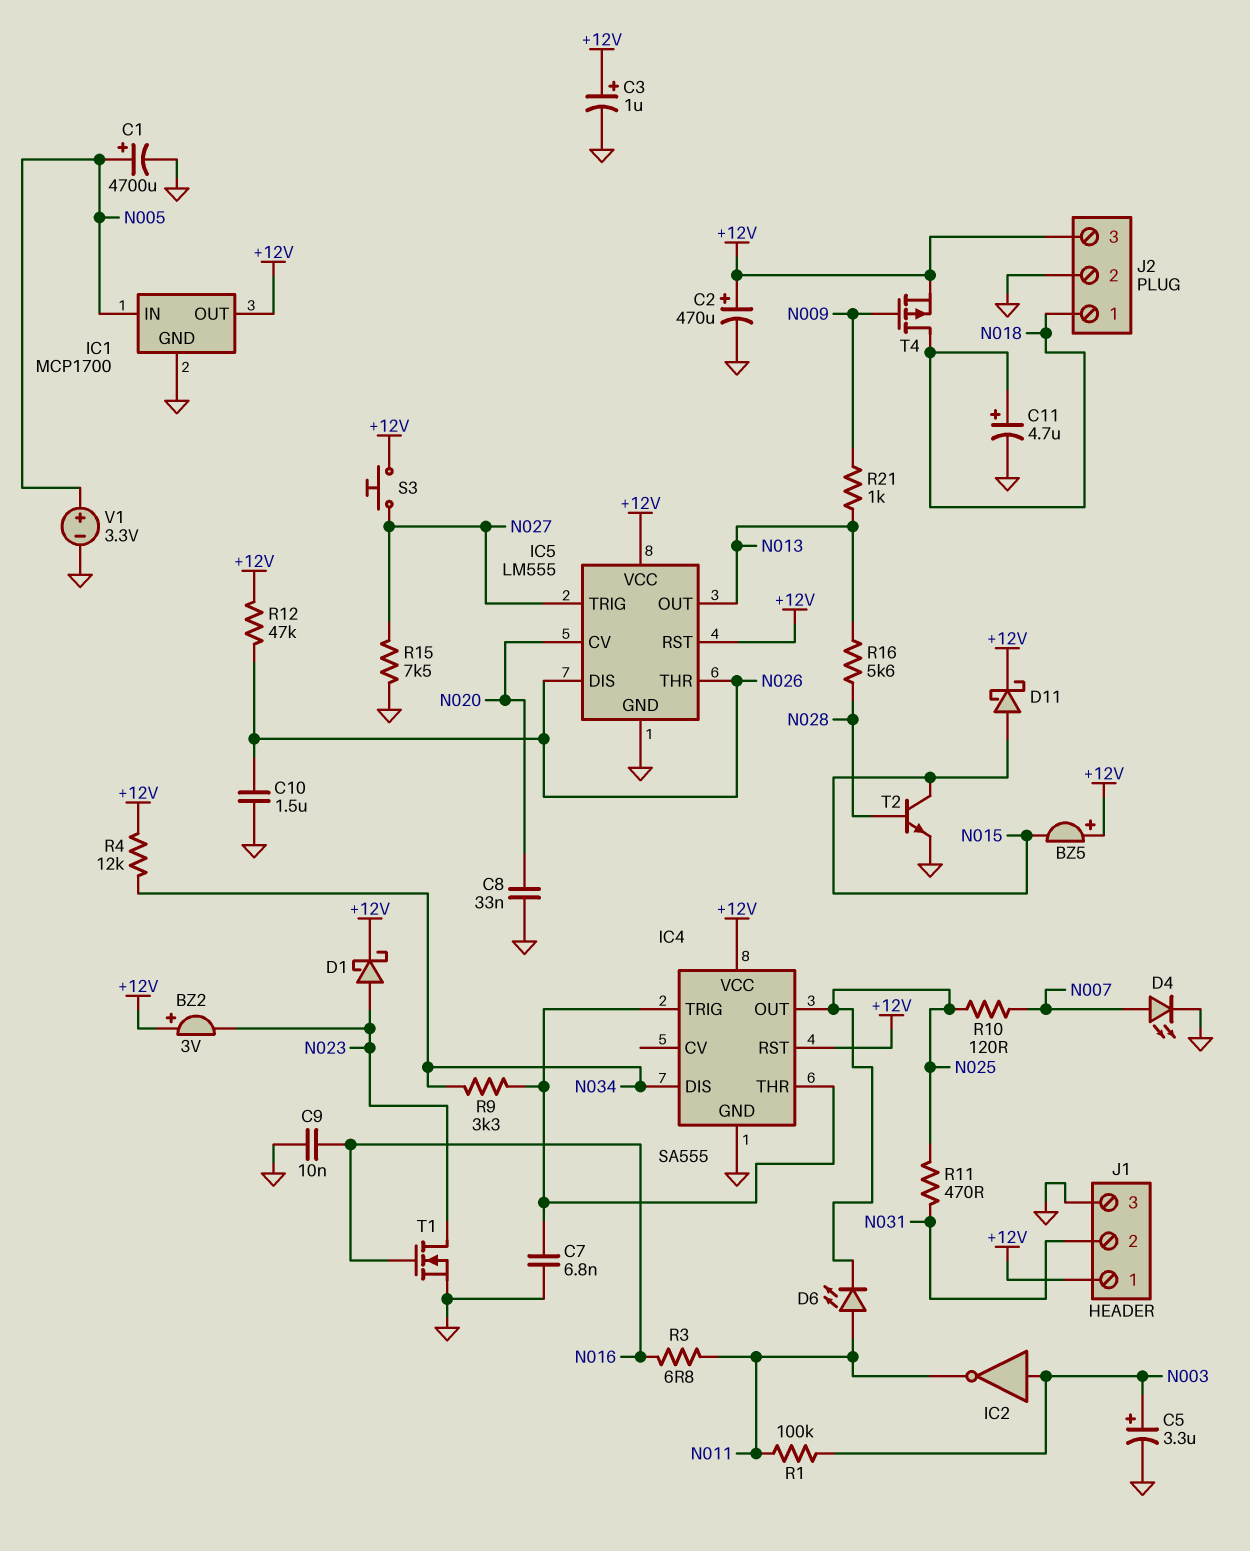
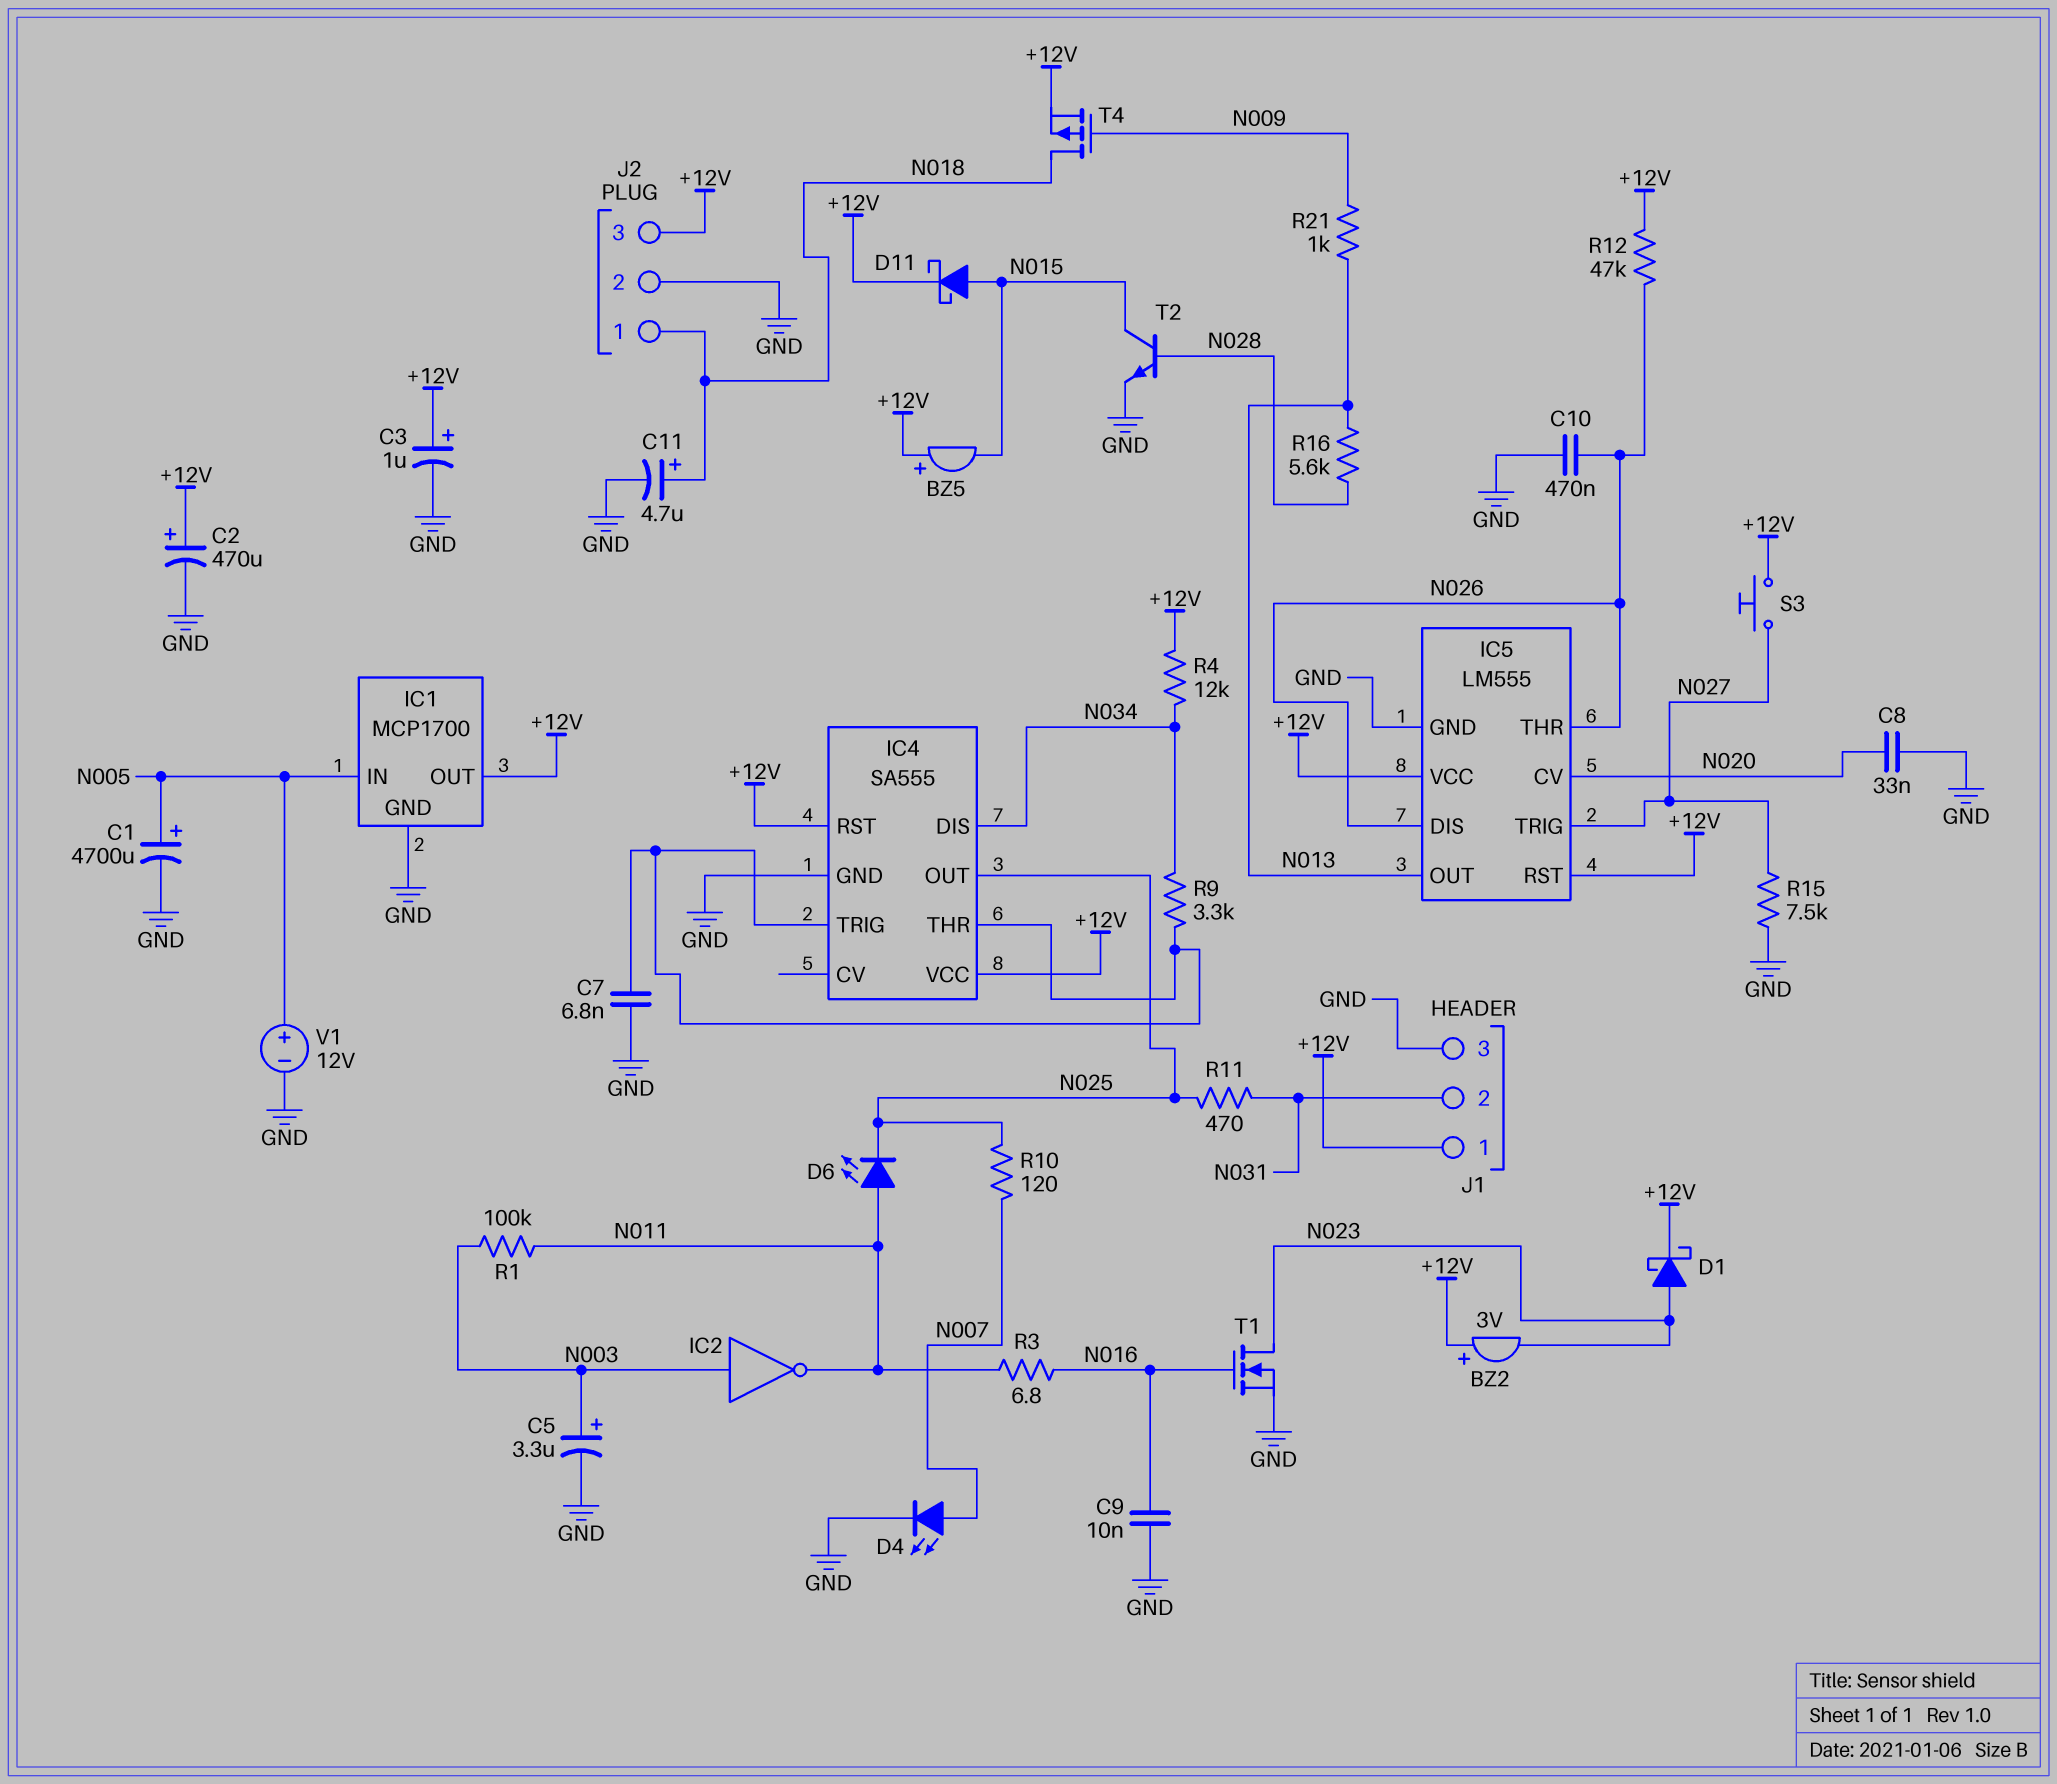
C10: 1.5uF (GND, N026) -> 470nF (GND, N026)
V1: 3.3V (plus N005, minus GND) -> 12V (plus N005, minus GND)

